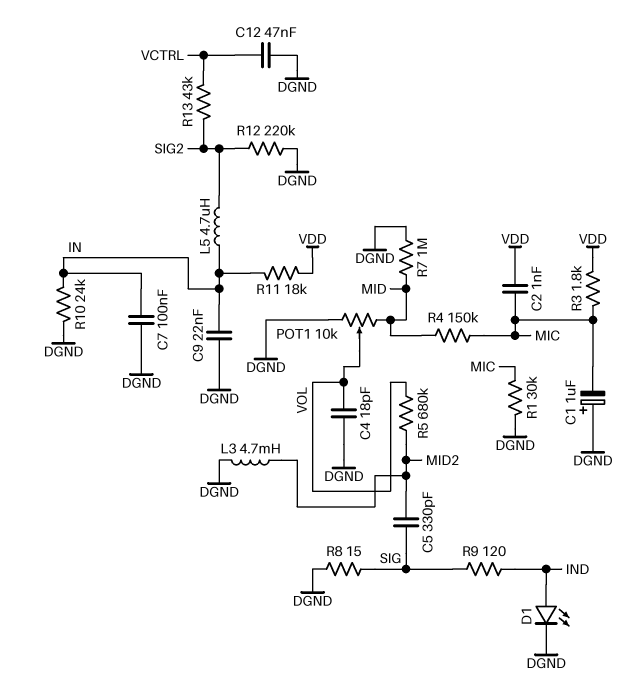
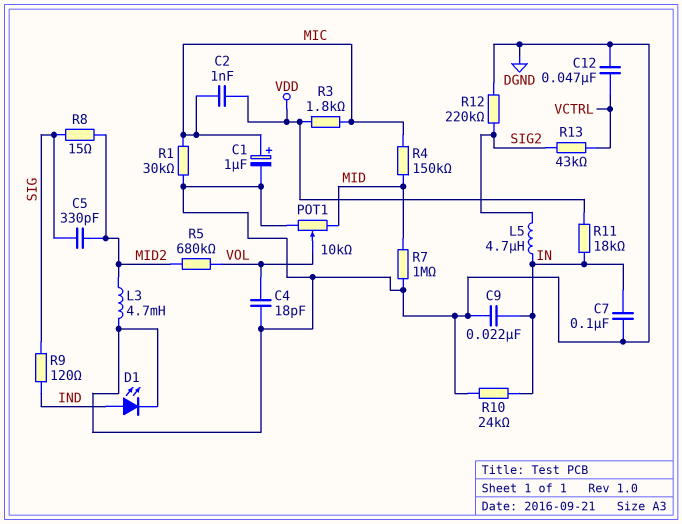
C1: 1uF (plus DGND, minus MIC) -> 1uF (plus MIC, minus DGND)
R8: 15 (DGND, SIG) -> 15 (MID2, SIG)

